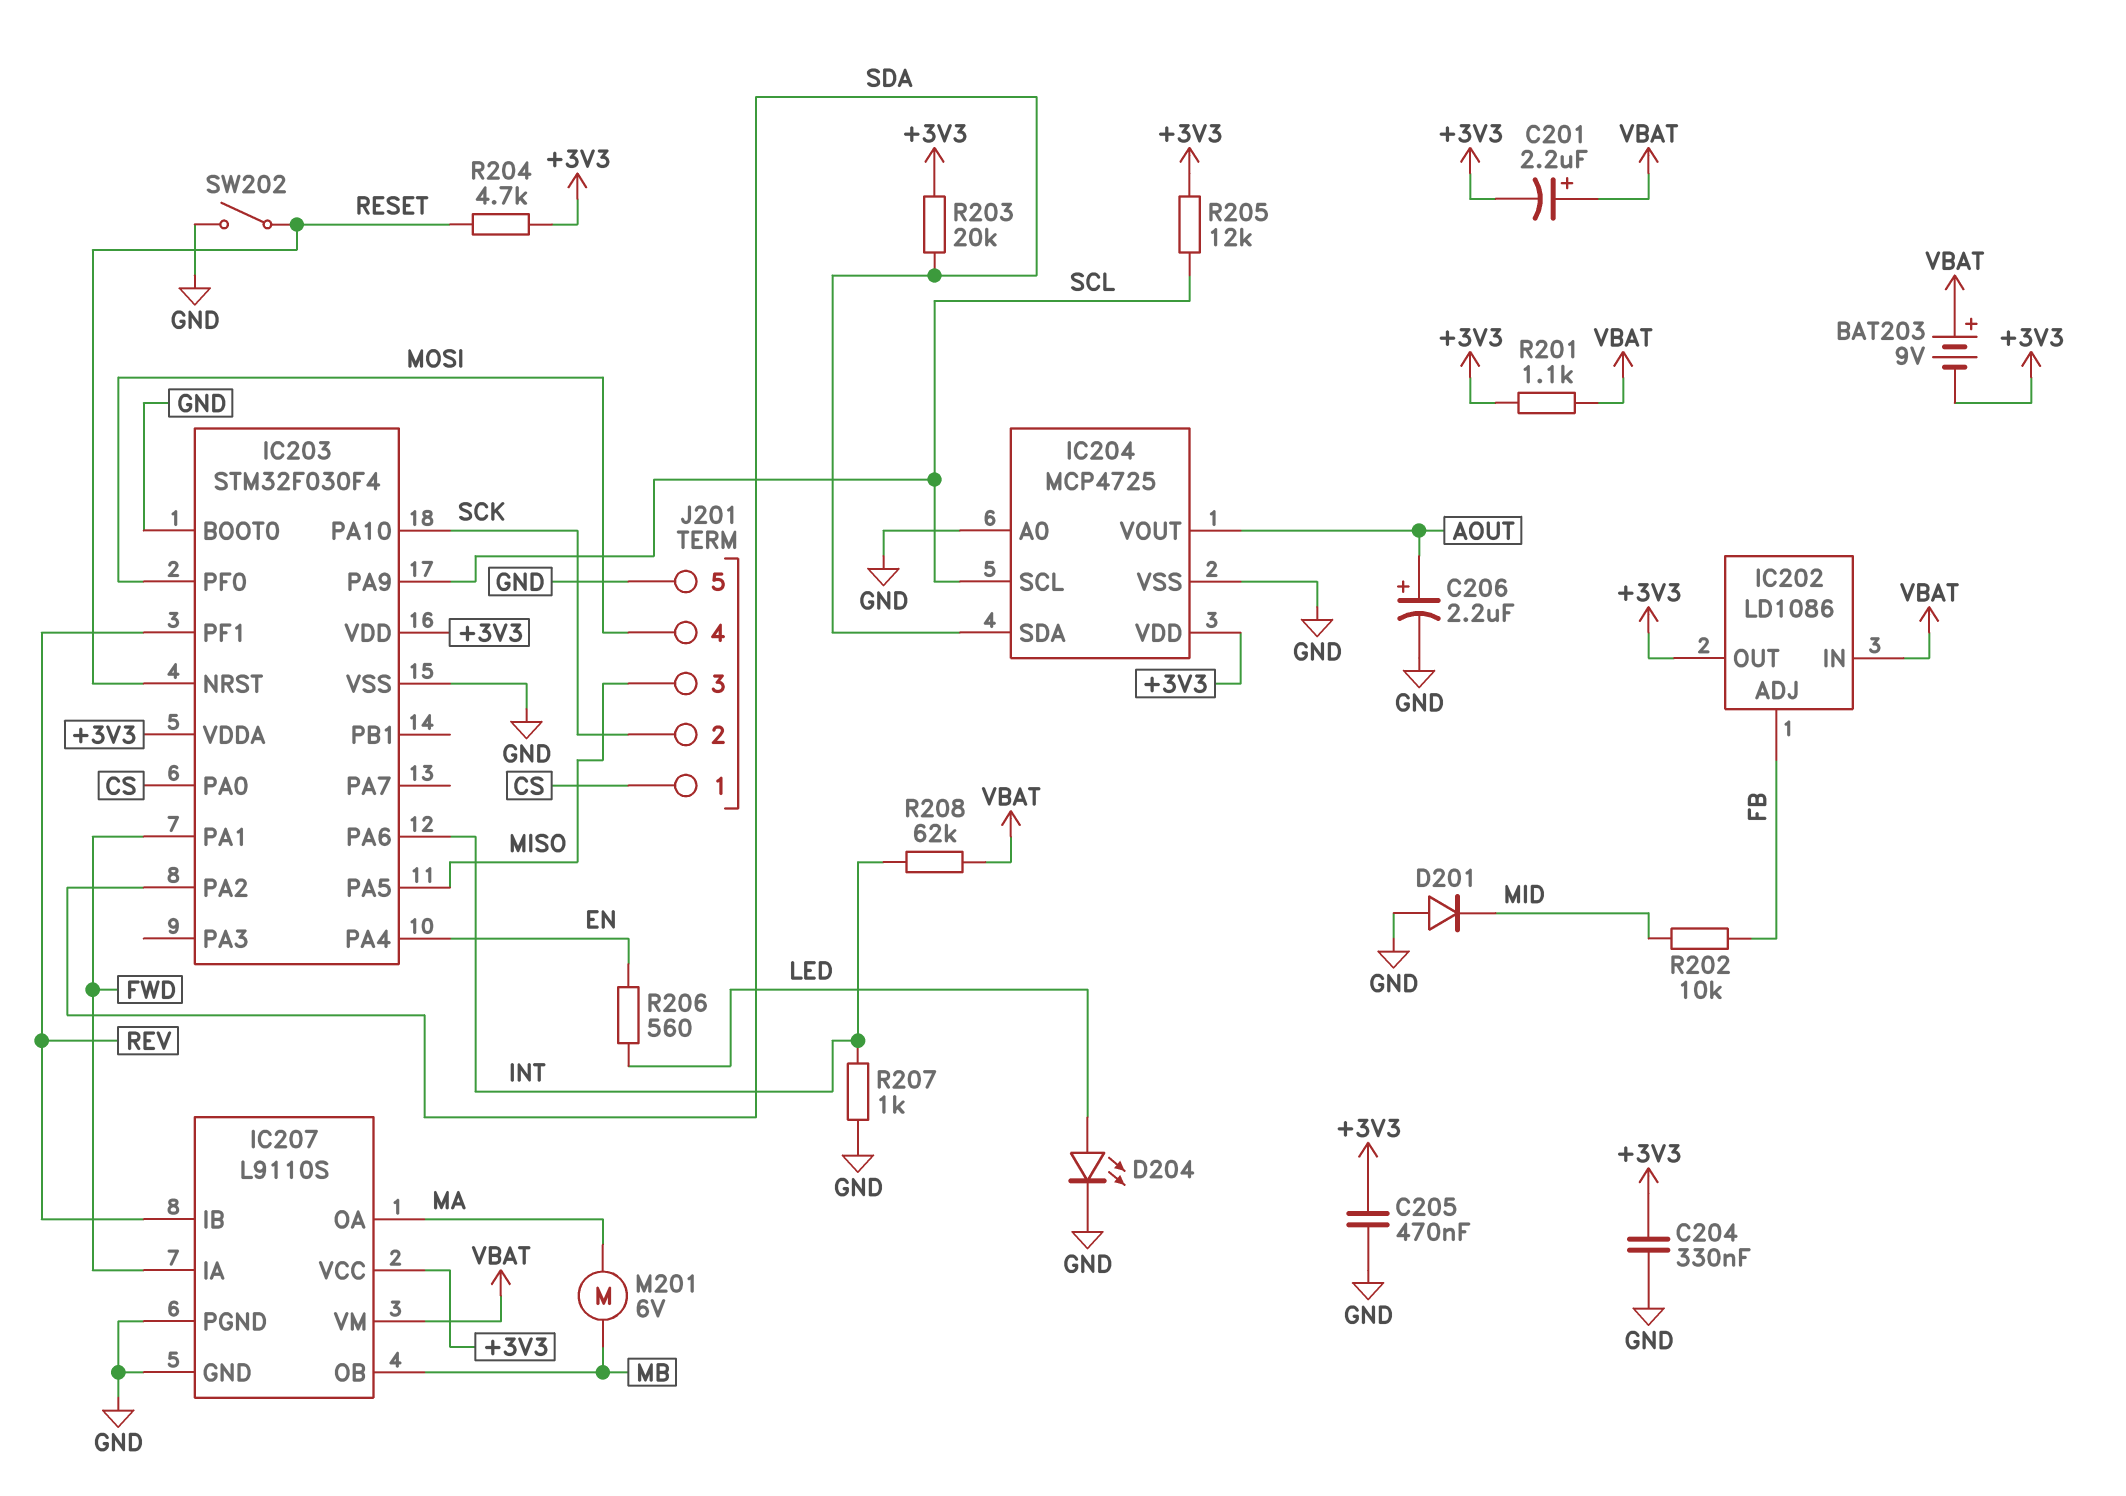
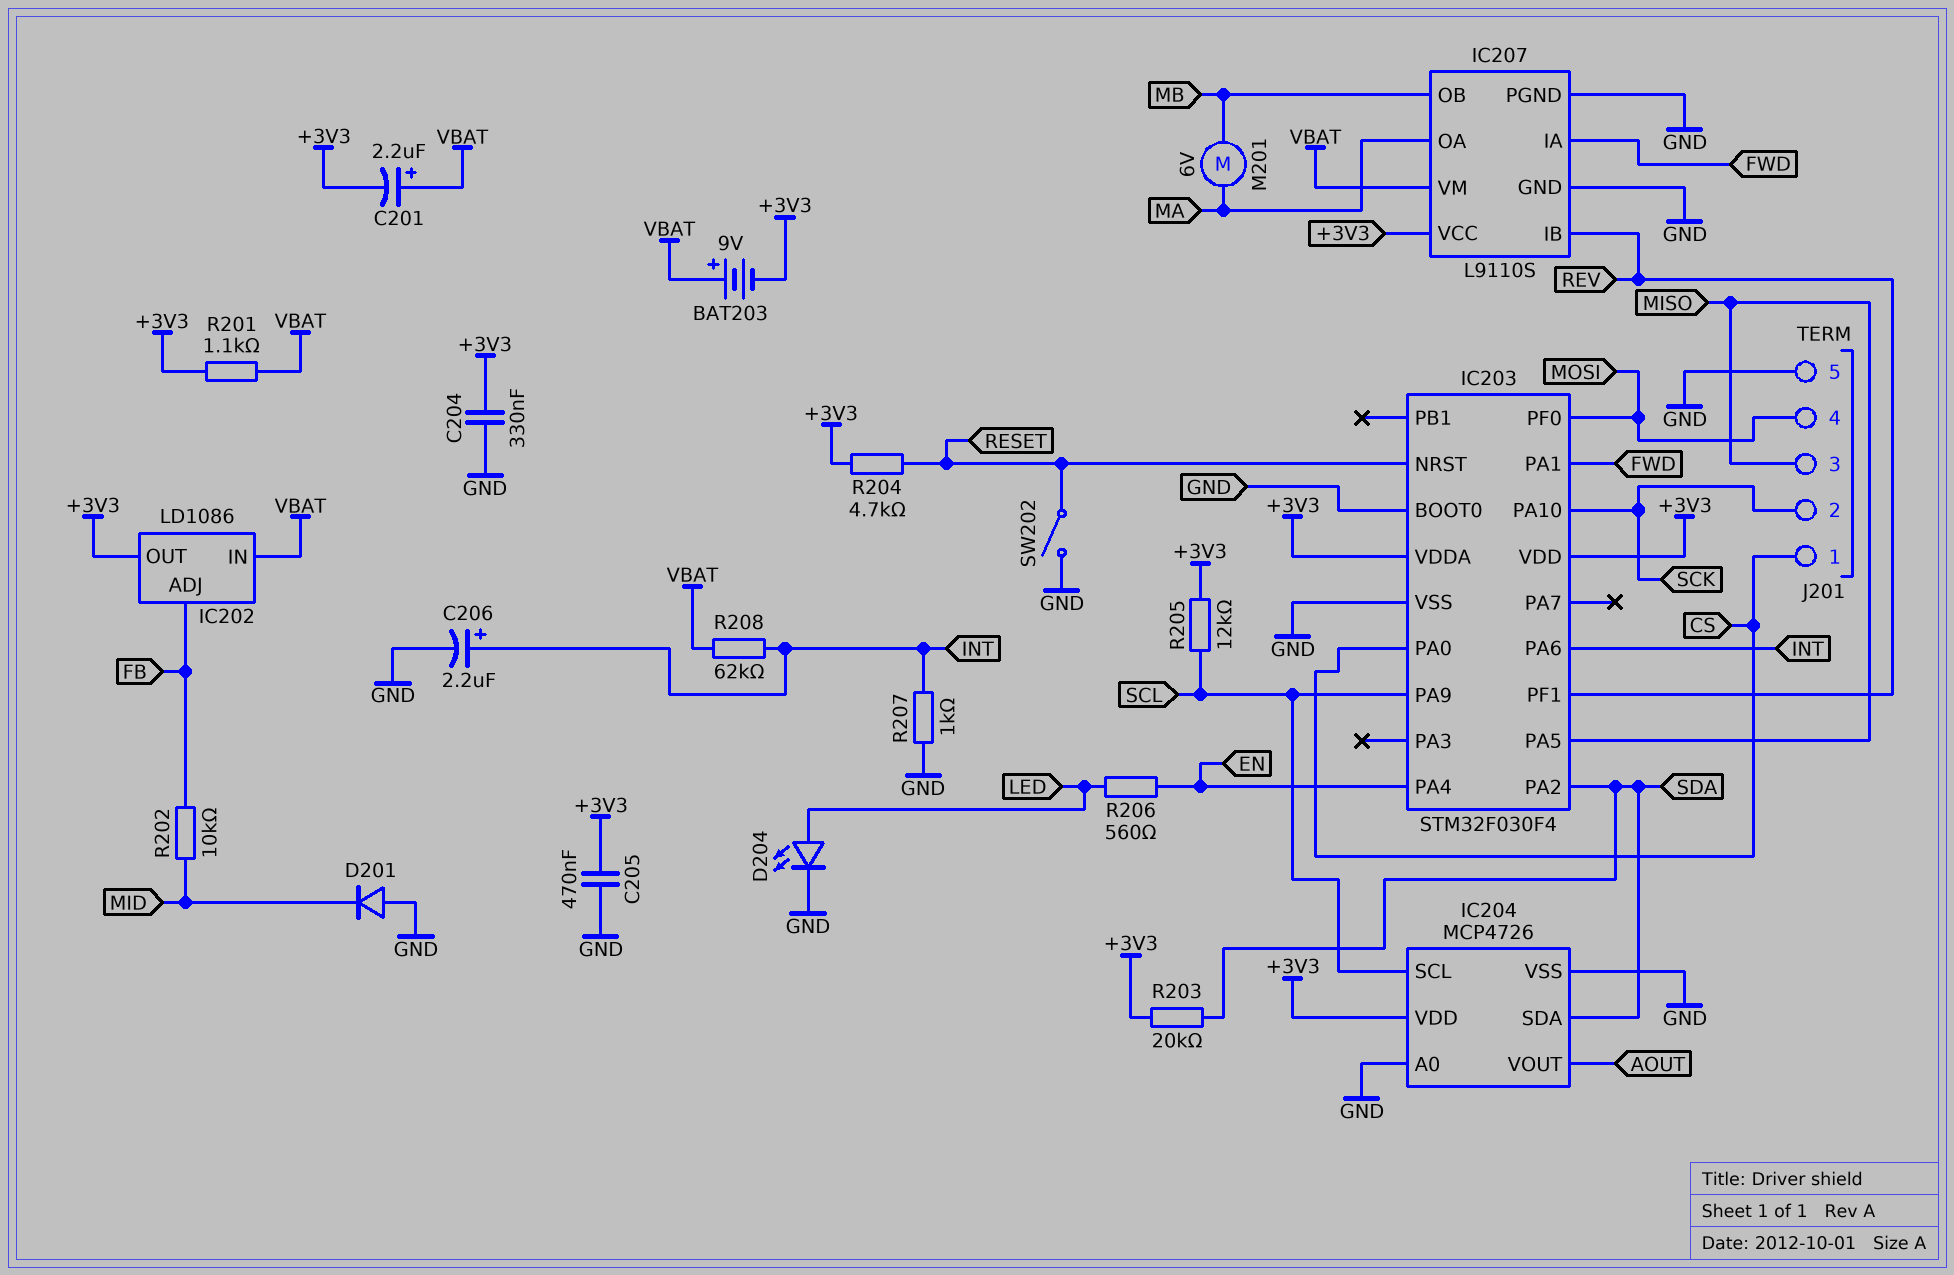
C206: 2.2uF (plus AOUT, minus GND) -> 2.2uF (plus INT, minus GND)
IC204: MCP4725 -> MCP4726

